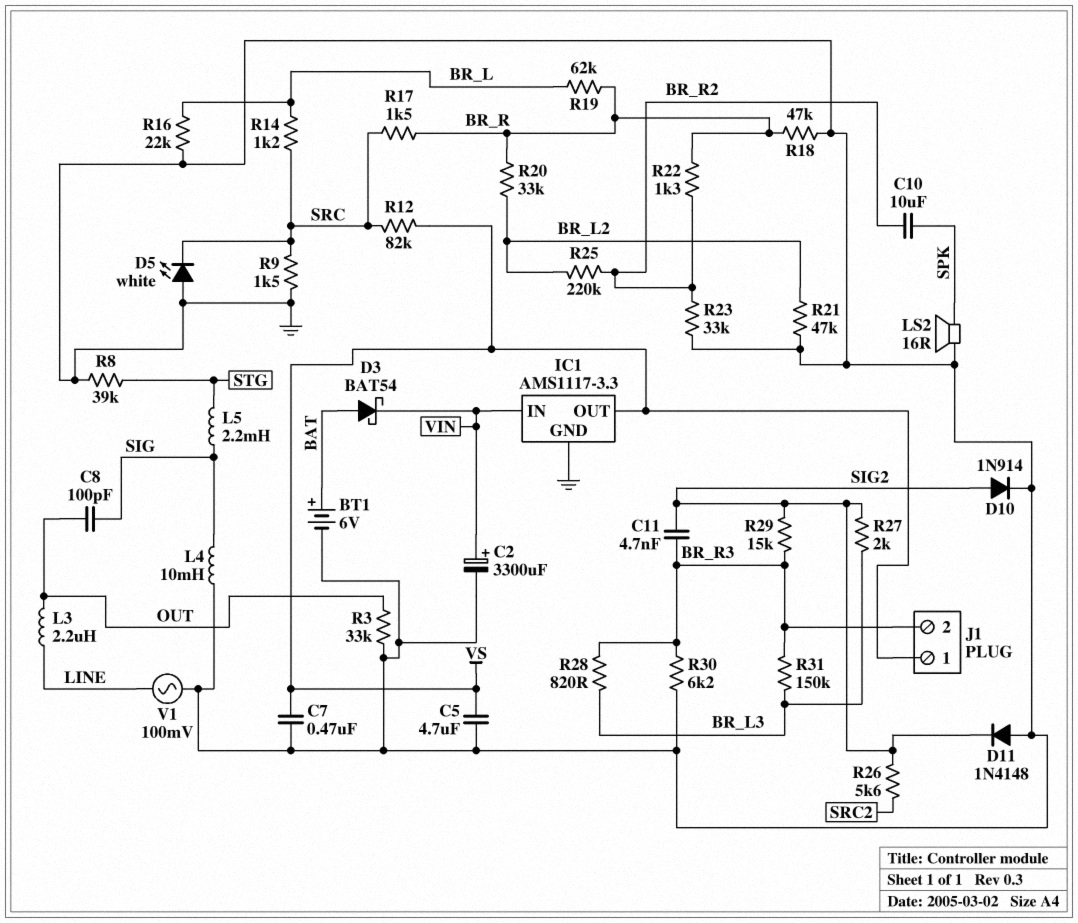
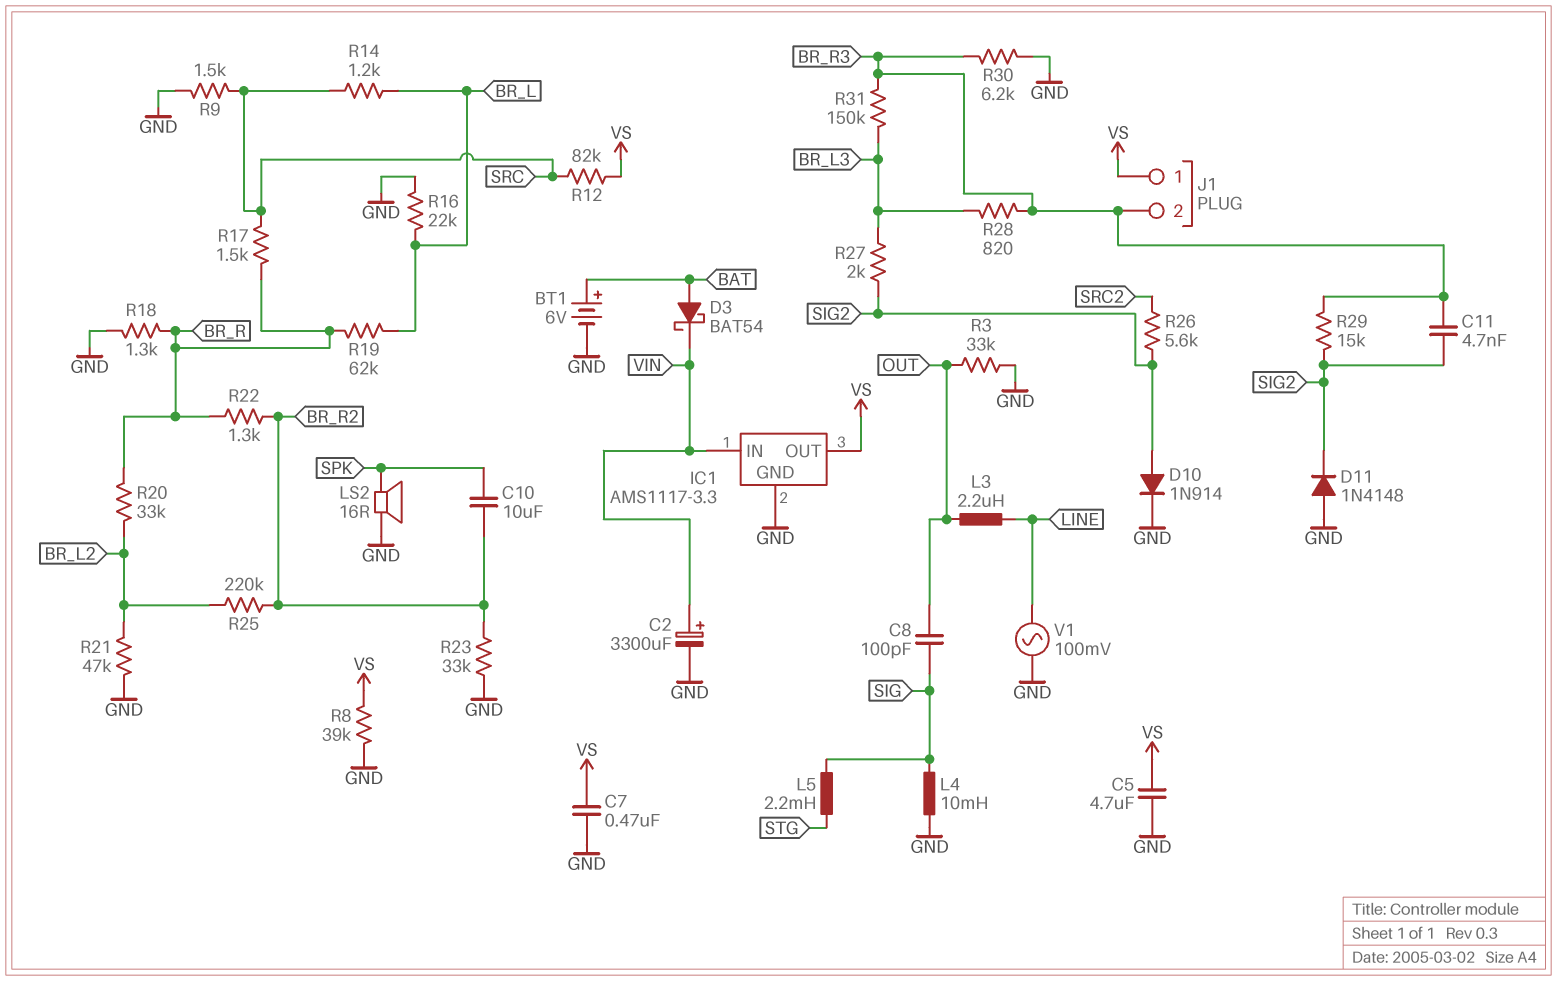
D5: LED white (A GND, K SRC) -> none
R8: 39k (GND, STG) -> 39k (GND, VS)
R18: 47k (BR_R, GND) -> 1.3k (BR_R, GND)

